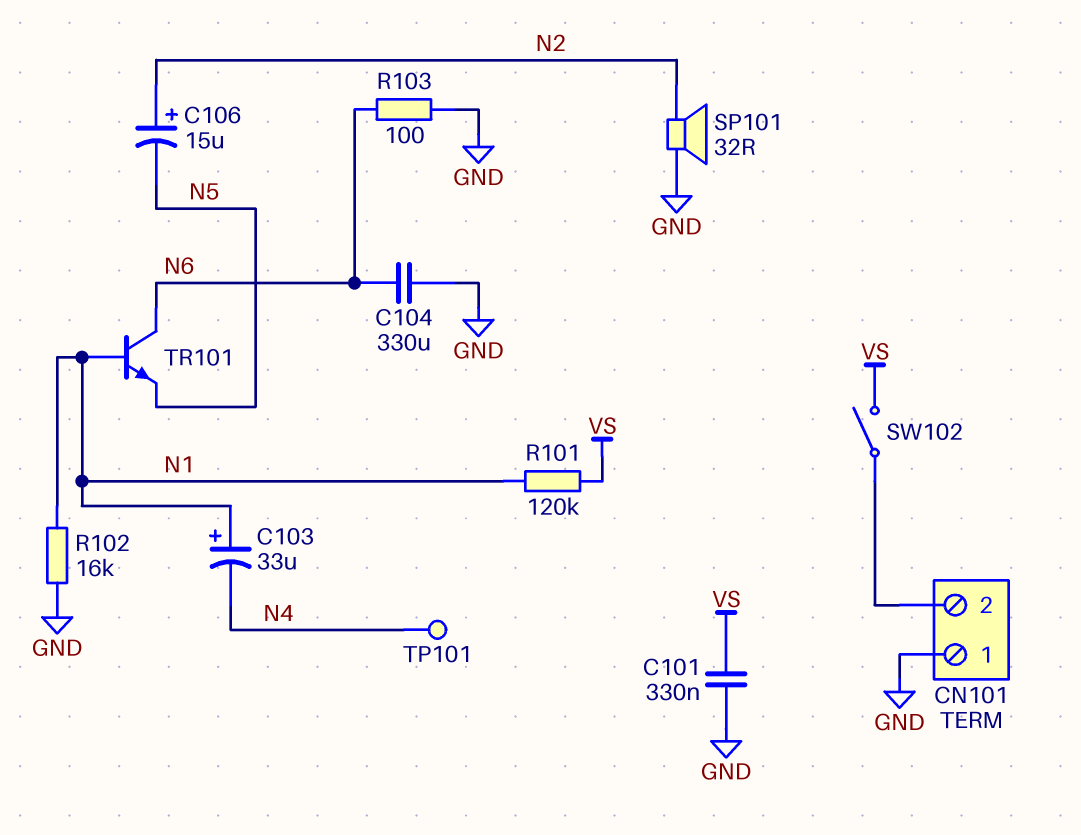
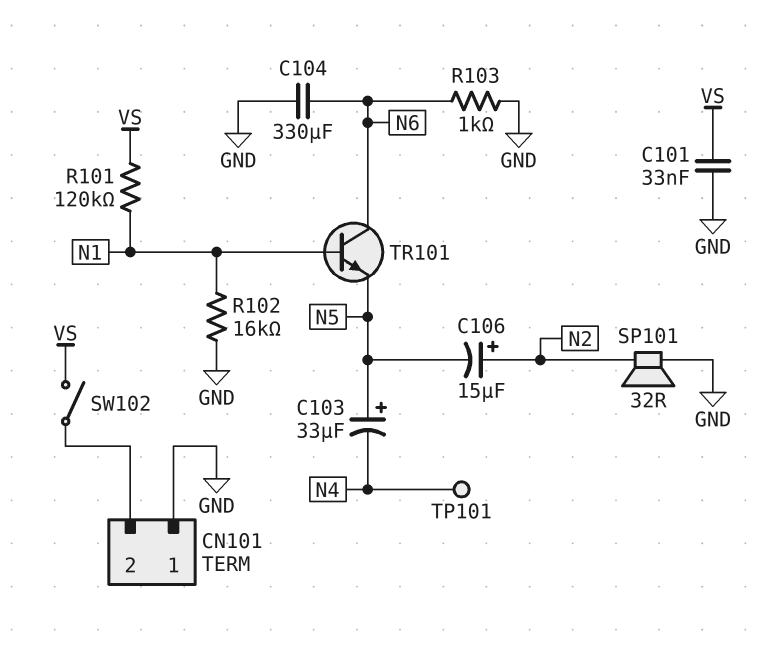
C101: 330nF (GND, VS) -> 33nF (GND, VS)
C103: 33uF (plus N1, minus N4) -> 33uF (plus N5, minus N4)
R103: 100 (GND, N6) -> 1k (GND, N6)

